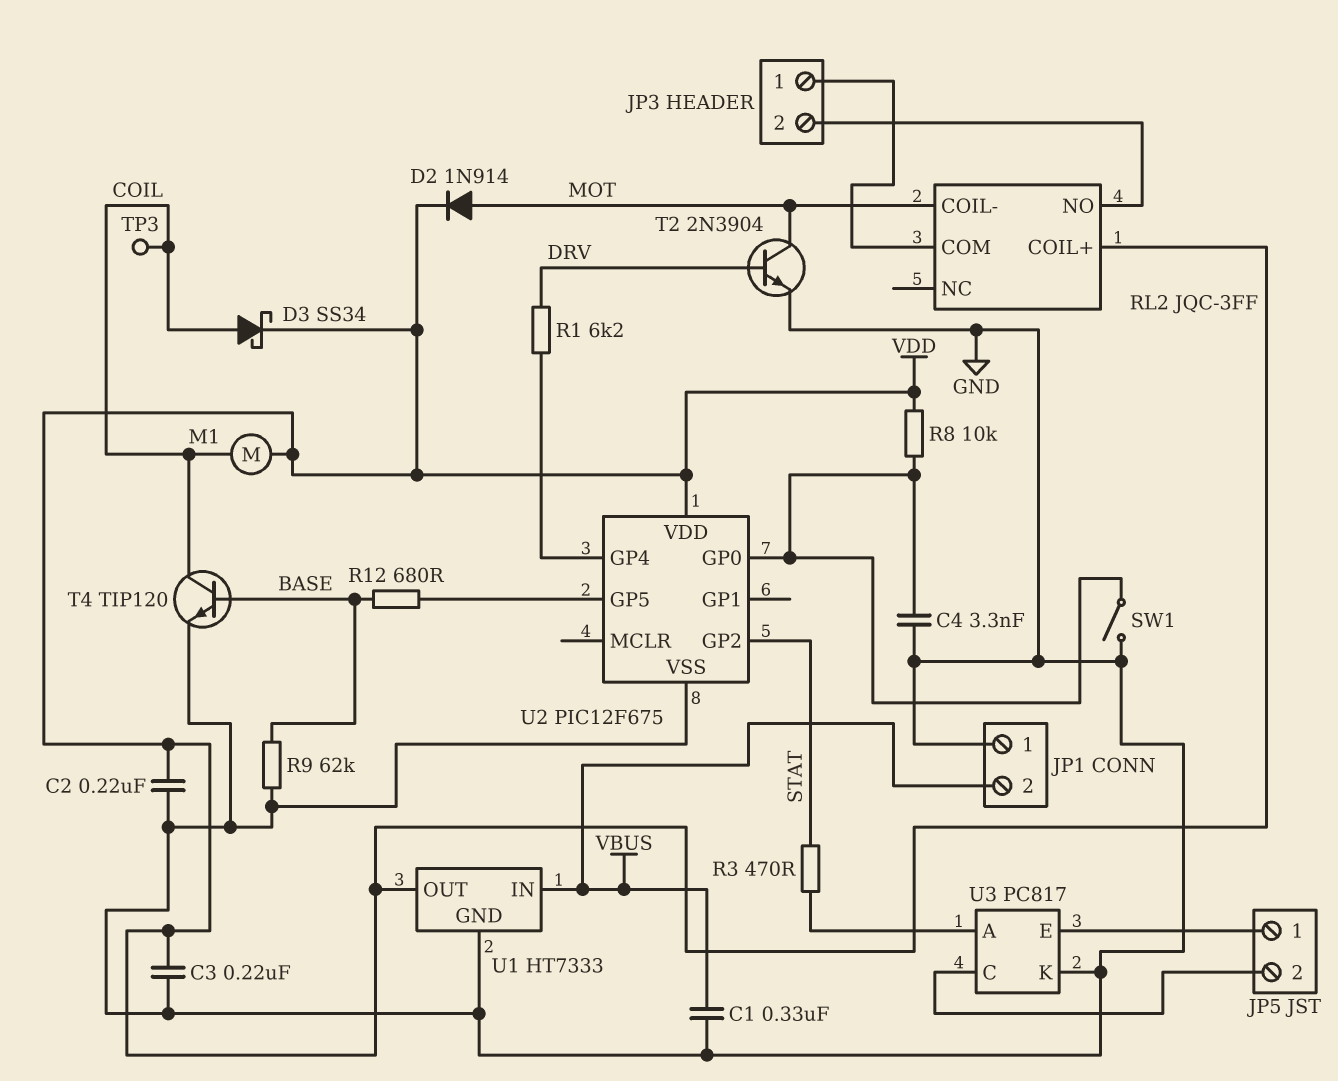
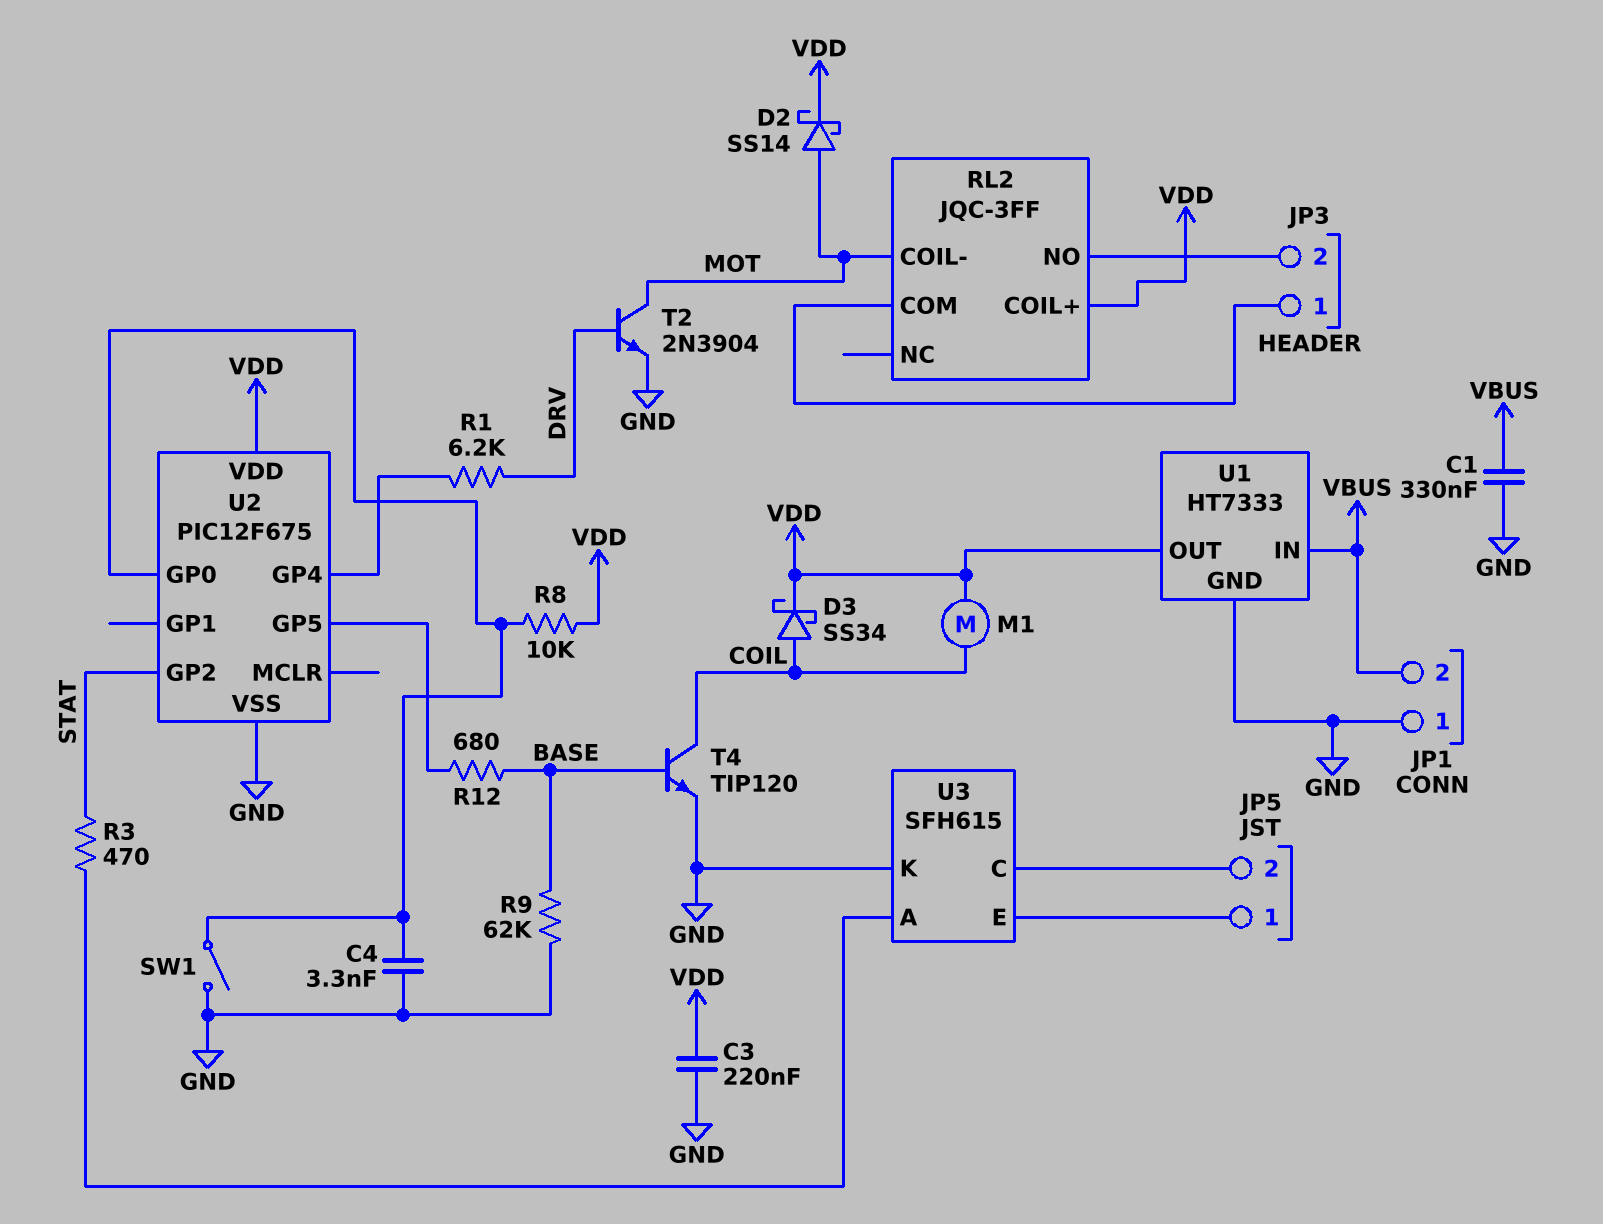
C2: 220nF (GND, VDD) -> none
D2: diode 1N914 (A MOT, K VDD) -> schottky SS14 (A MOT, K VDD)
TP3: test point (COIL) -> none
U3: PC817 -> SFH615

